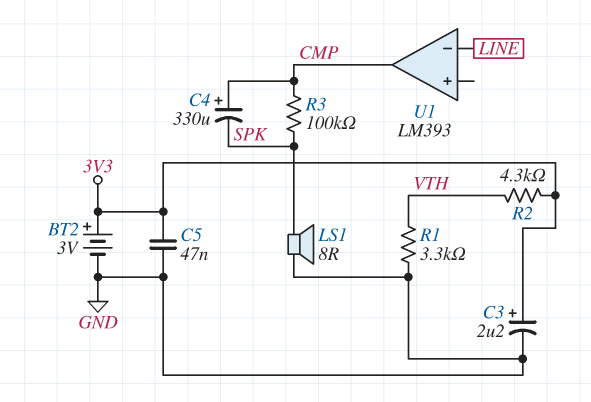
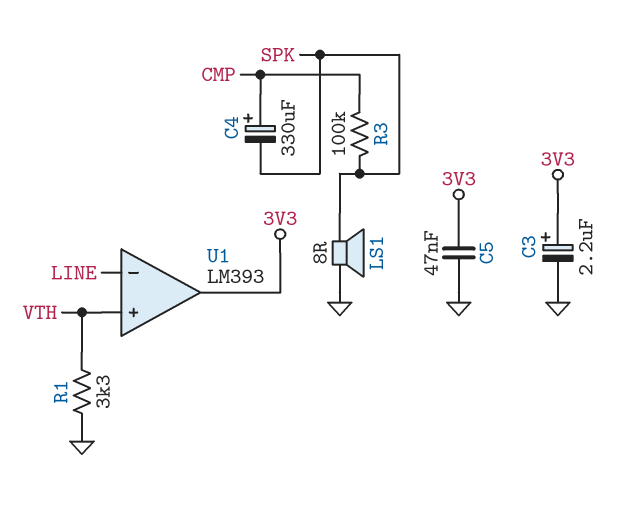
BT2: 3V (plus 3V3, minus GND) -> none
R2: 4.3k (3V3, VTH) -> none
U1 pin in+: none -> VTH
U1 pin out: CMP -> 3V3

